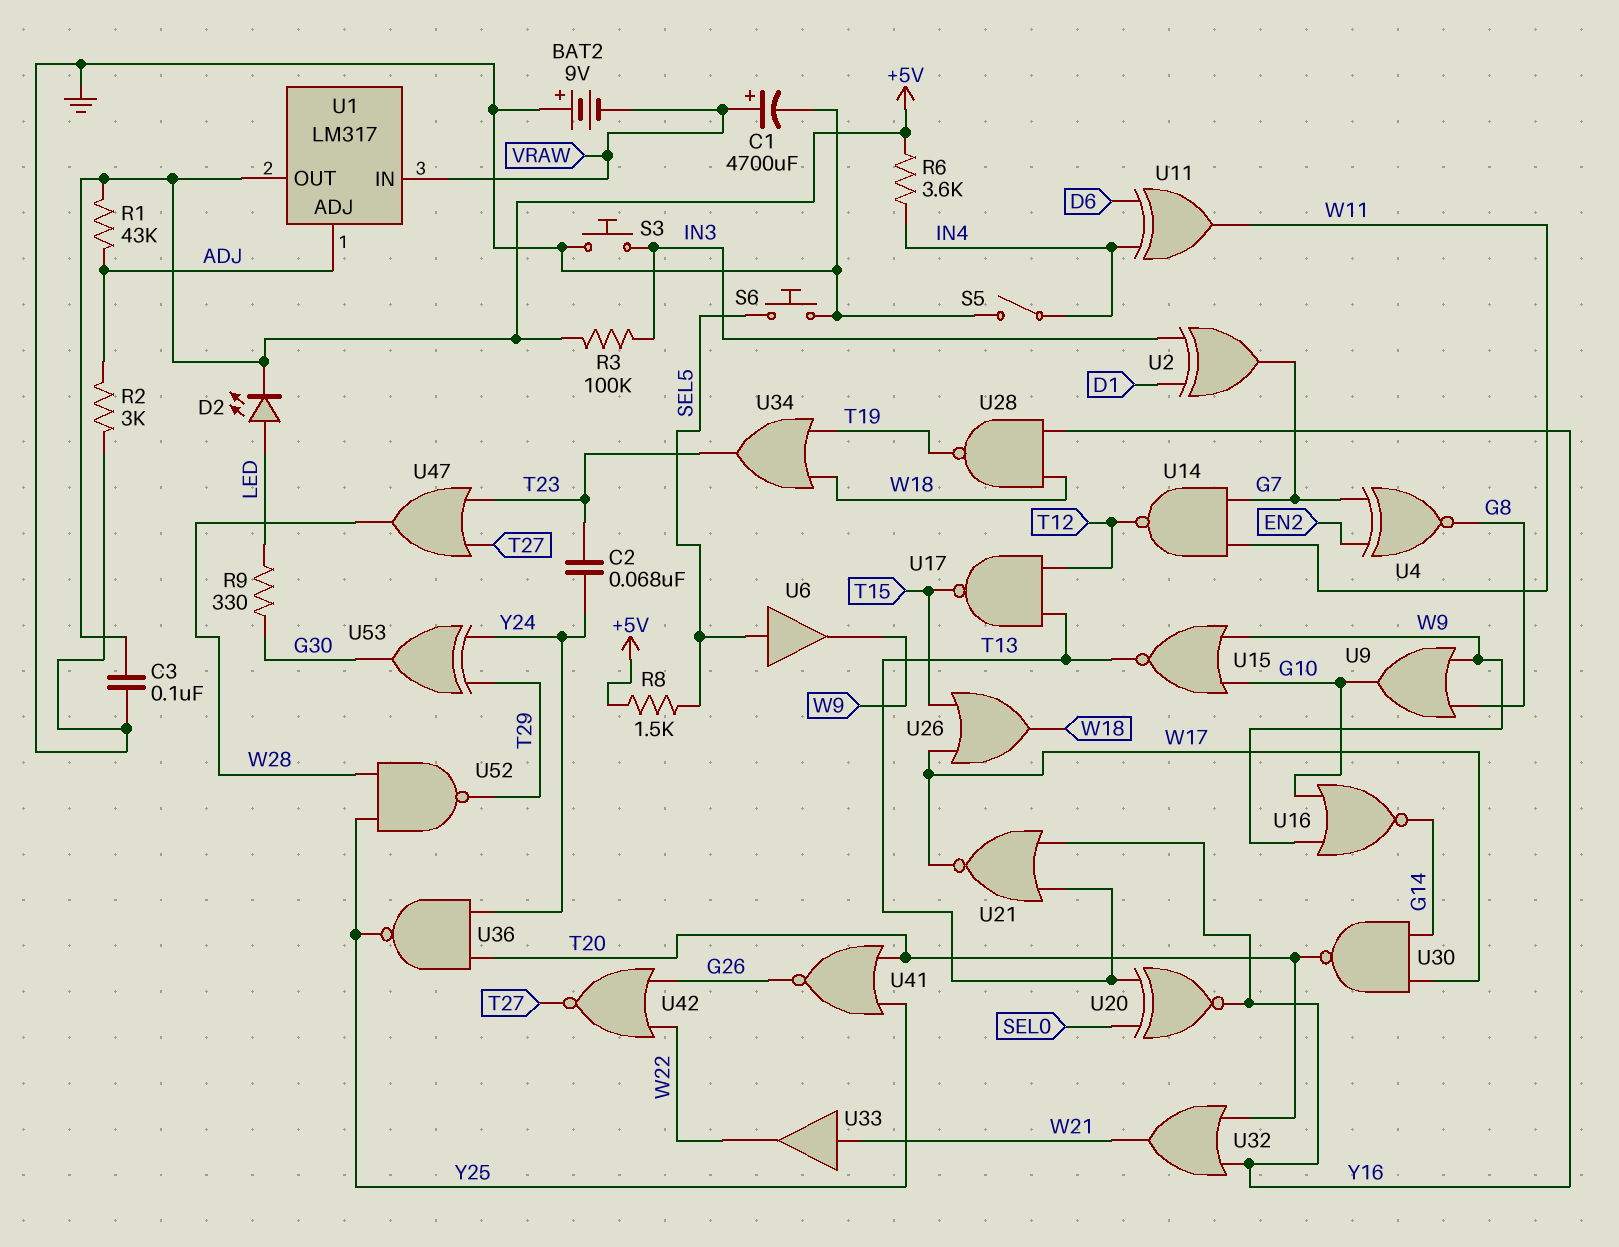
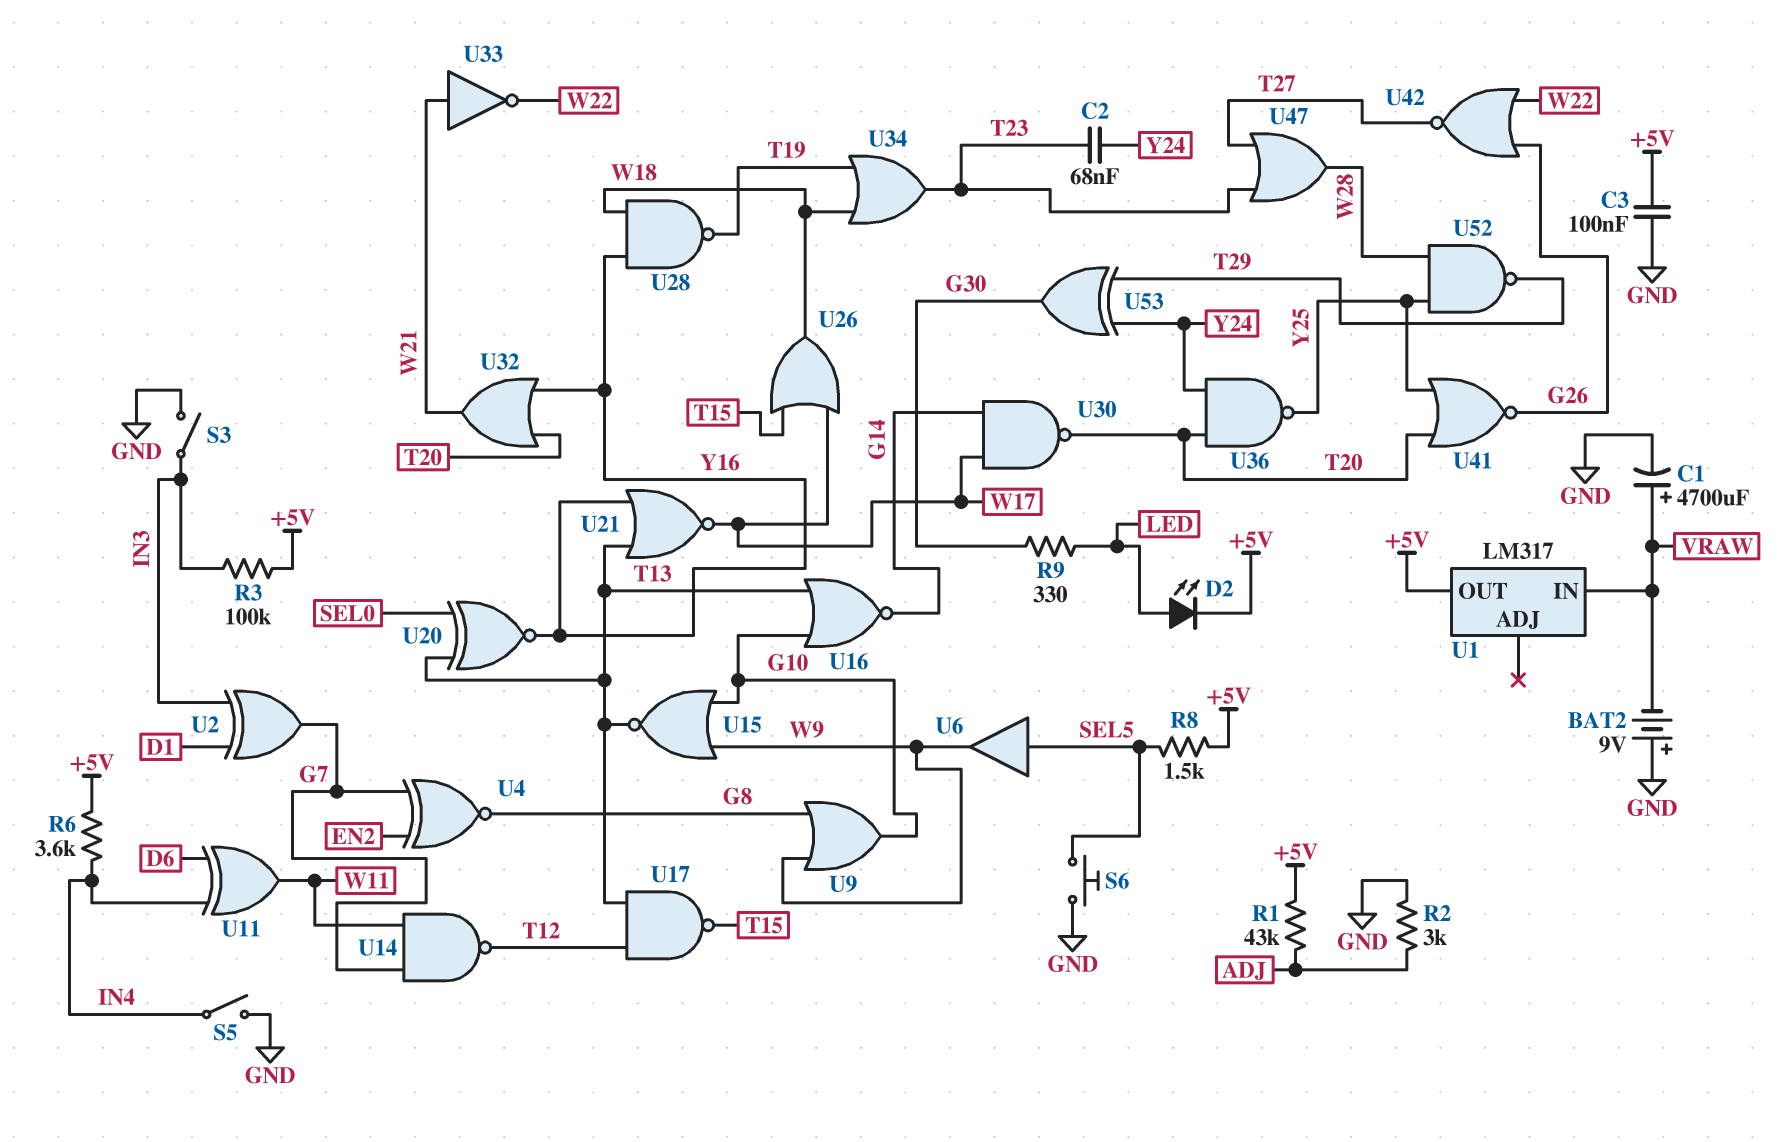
S3: button (GND, IN3) -> switch (GND, IN3)
U1 pin ADJ: ADJ -> none
U16: NOR (in G10, in W9, out G14) -> NOR (in G10, in T13, out G14)
U33: buffer (in W21, out W22) -> NOT (in W21, out W22)

